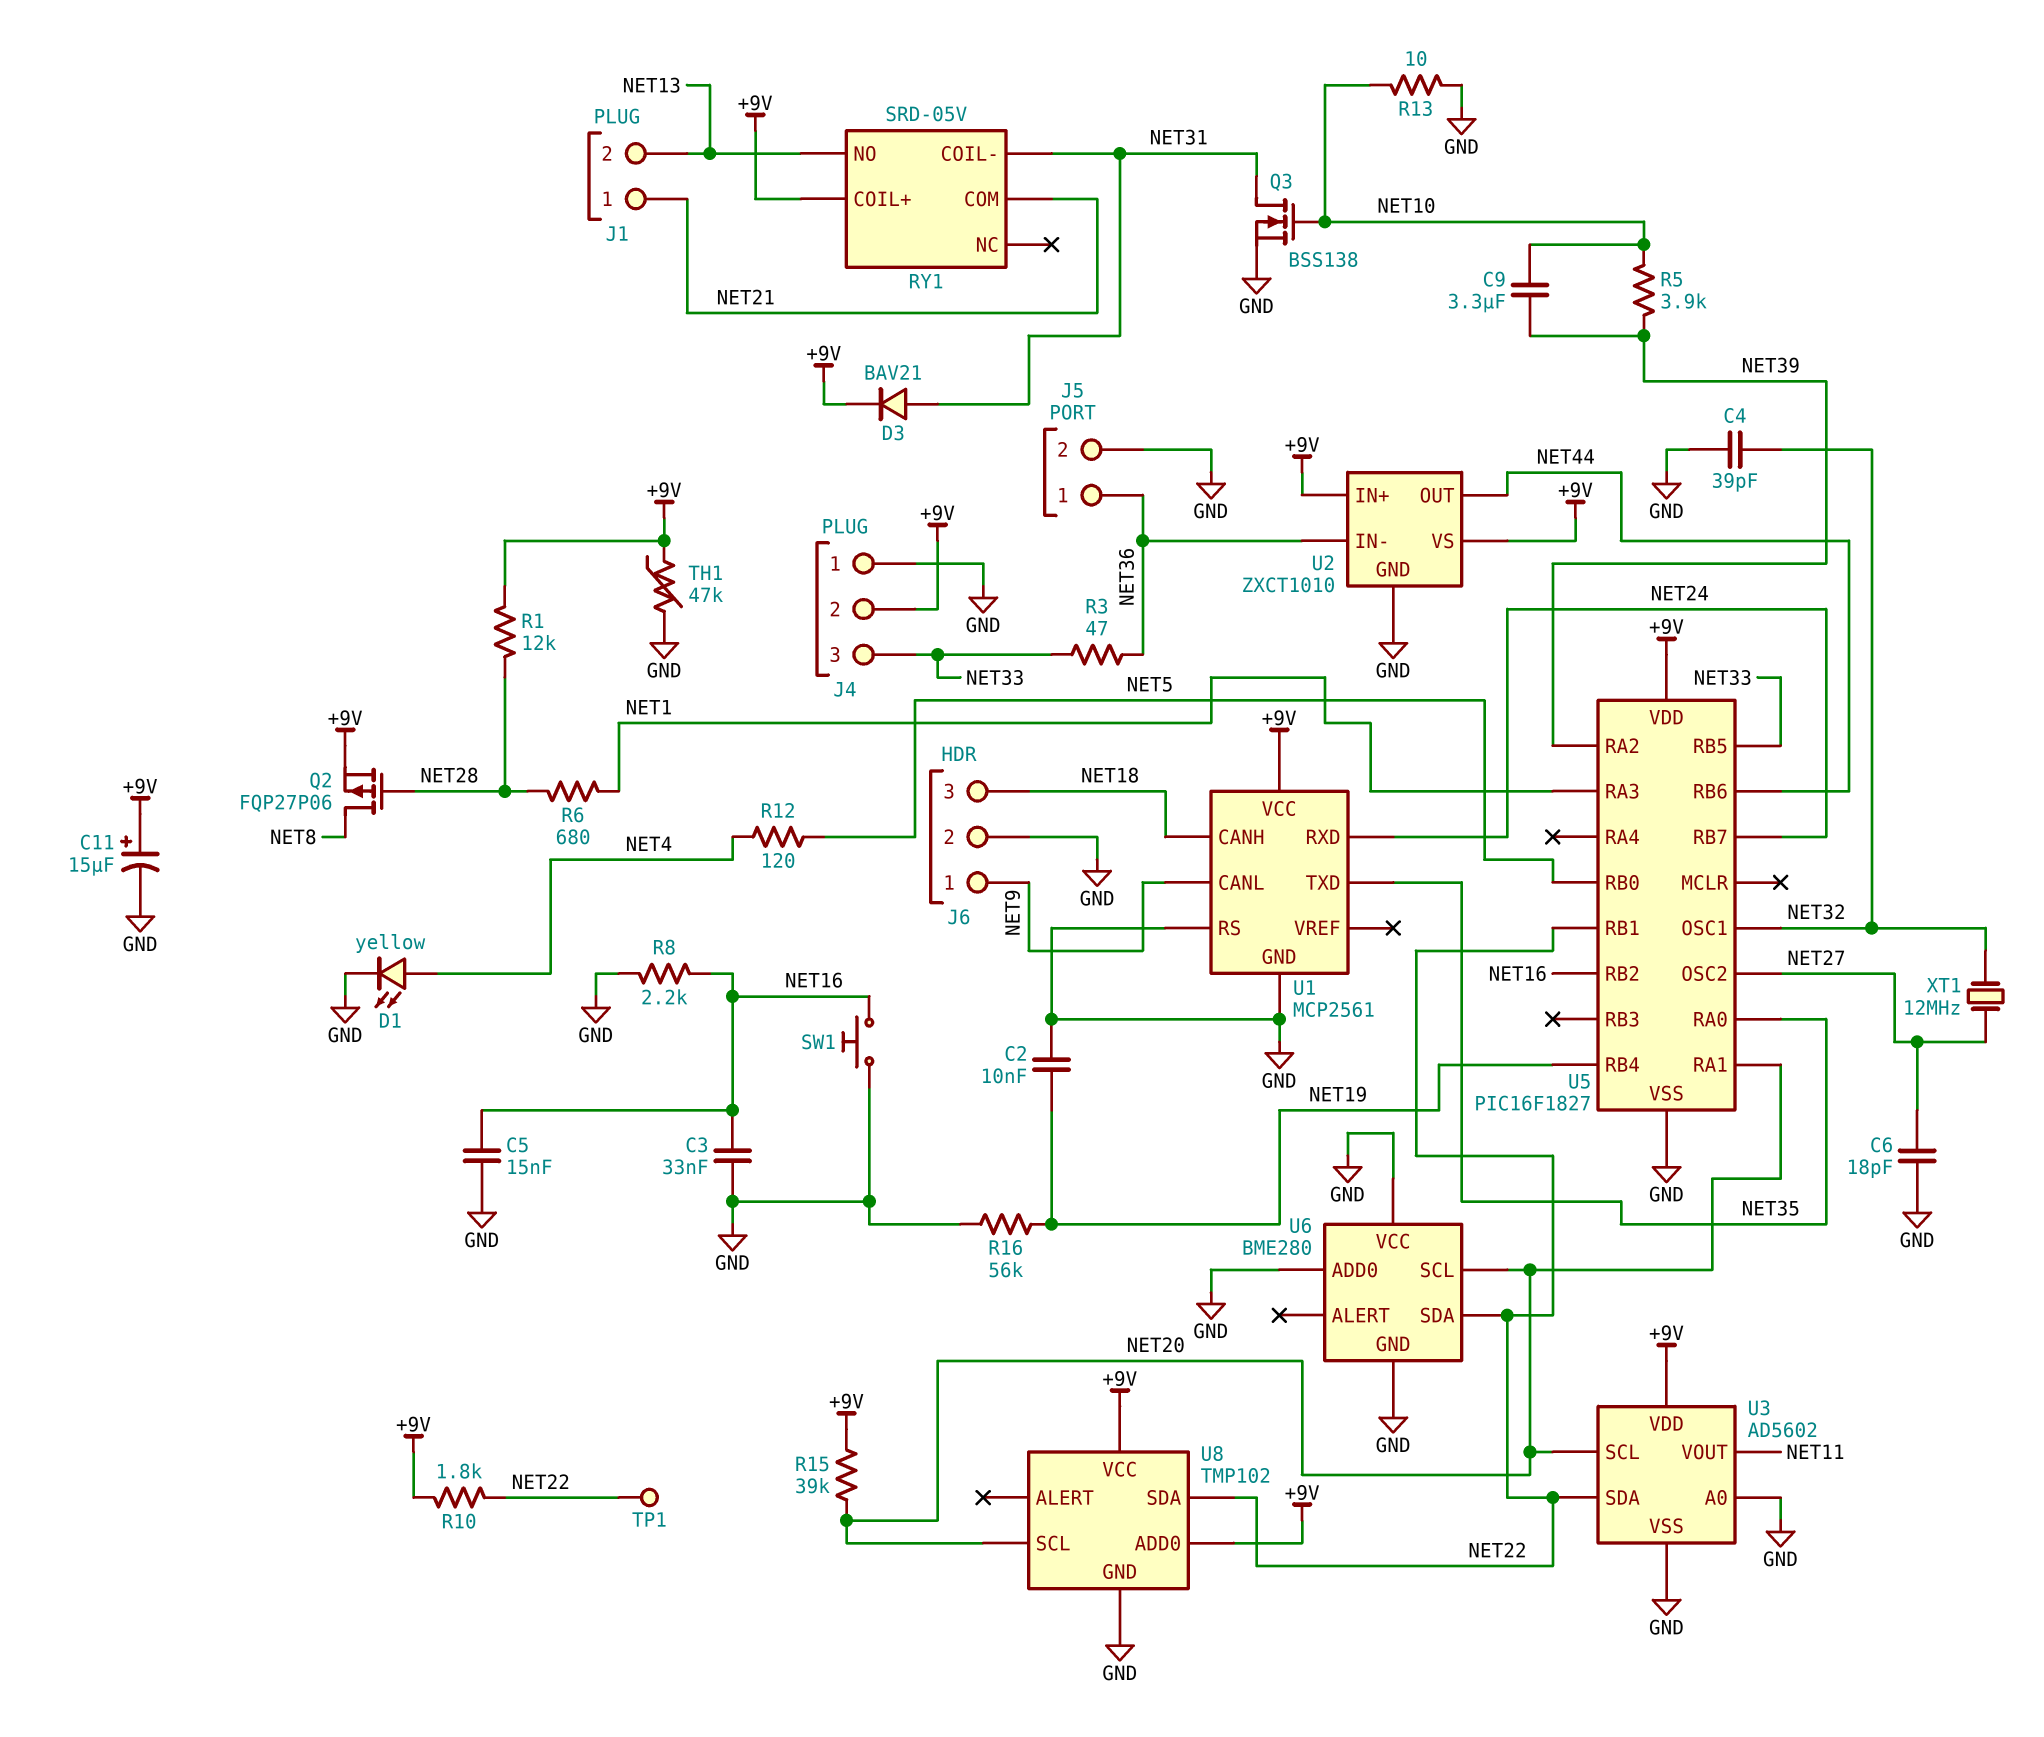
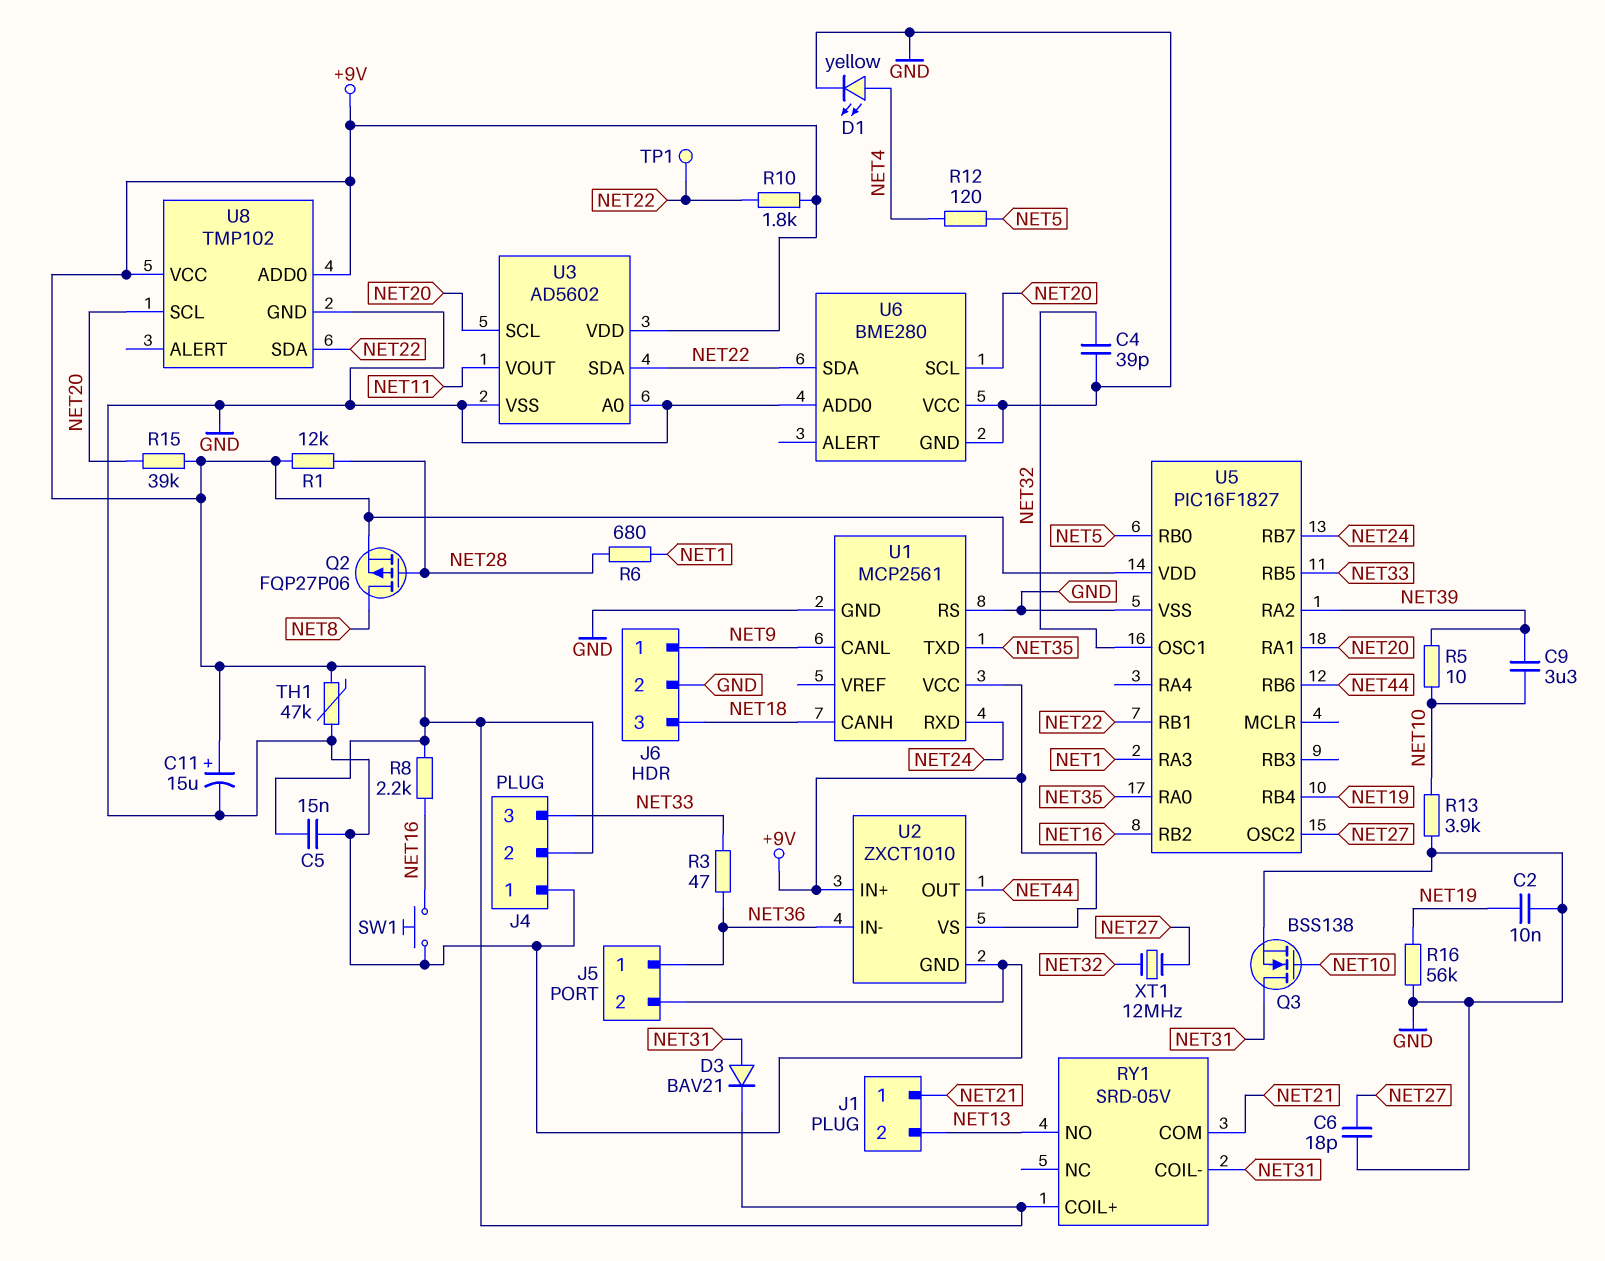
C3: 33nF (GND, NET16) -> none
C5: 15nF (GND, NET16) -> 15nF (+9V, GND)
R5: 3.9k (NET10, NET39) -> 10 (NET10, NET39)
R8: 2.2k (GND, NET16) -> 2.2k (+9V, NET16)
R13: 10 (GND, NET10) -> 3.9k (GND, NET10)

